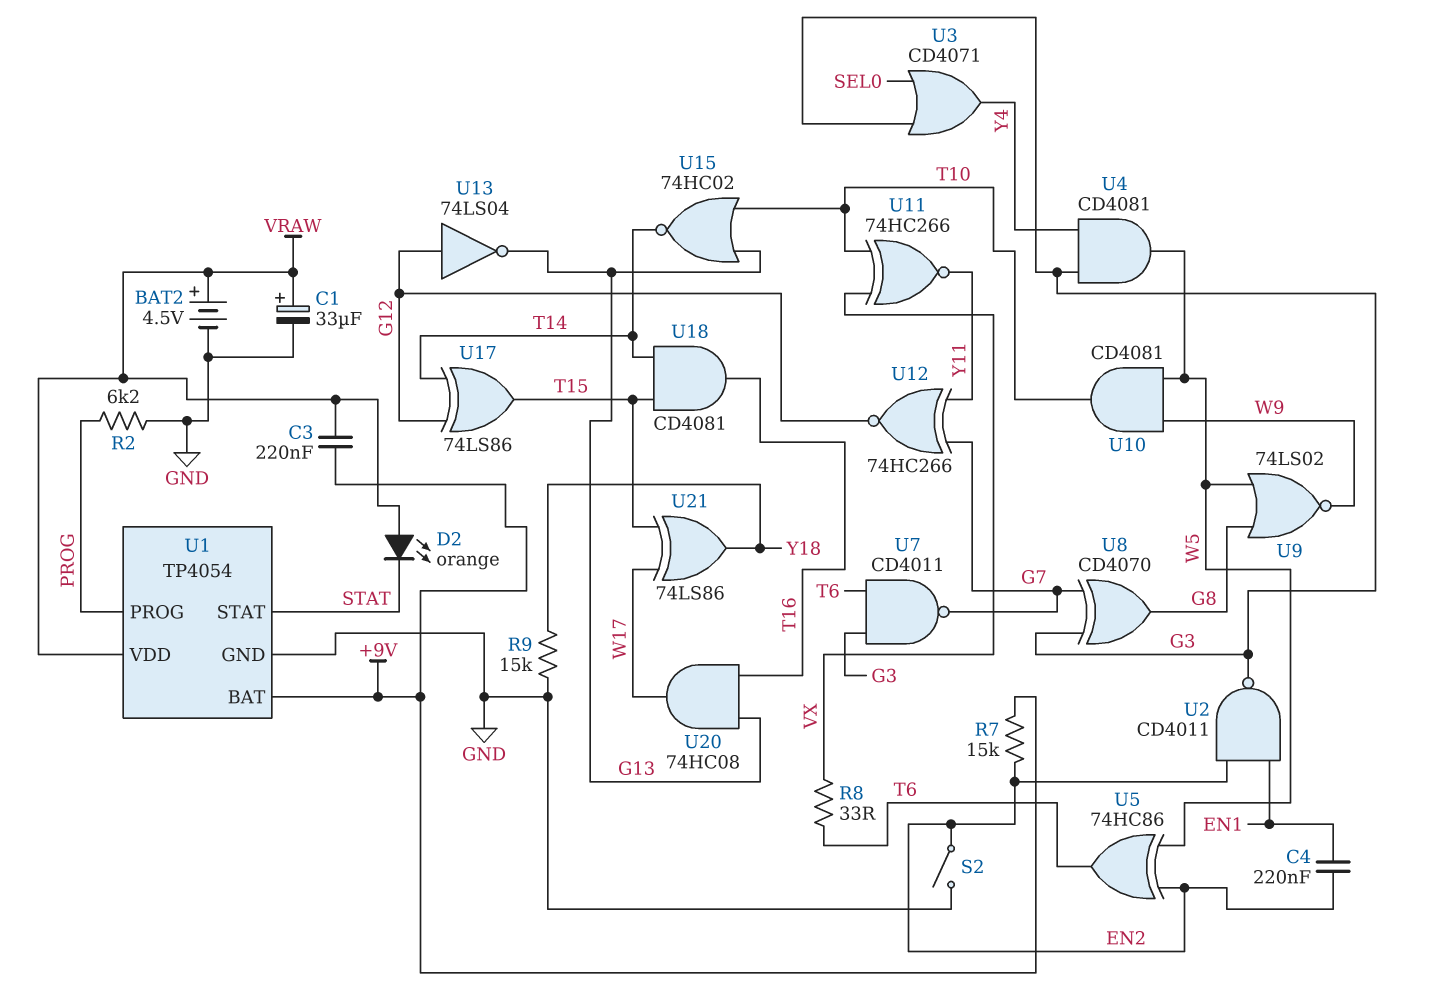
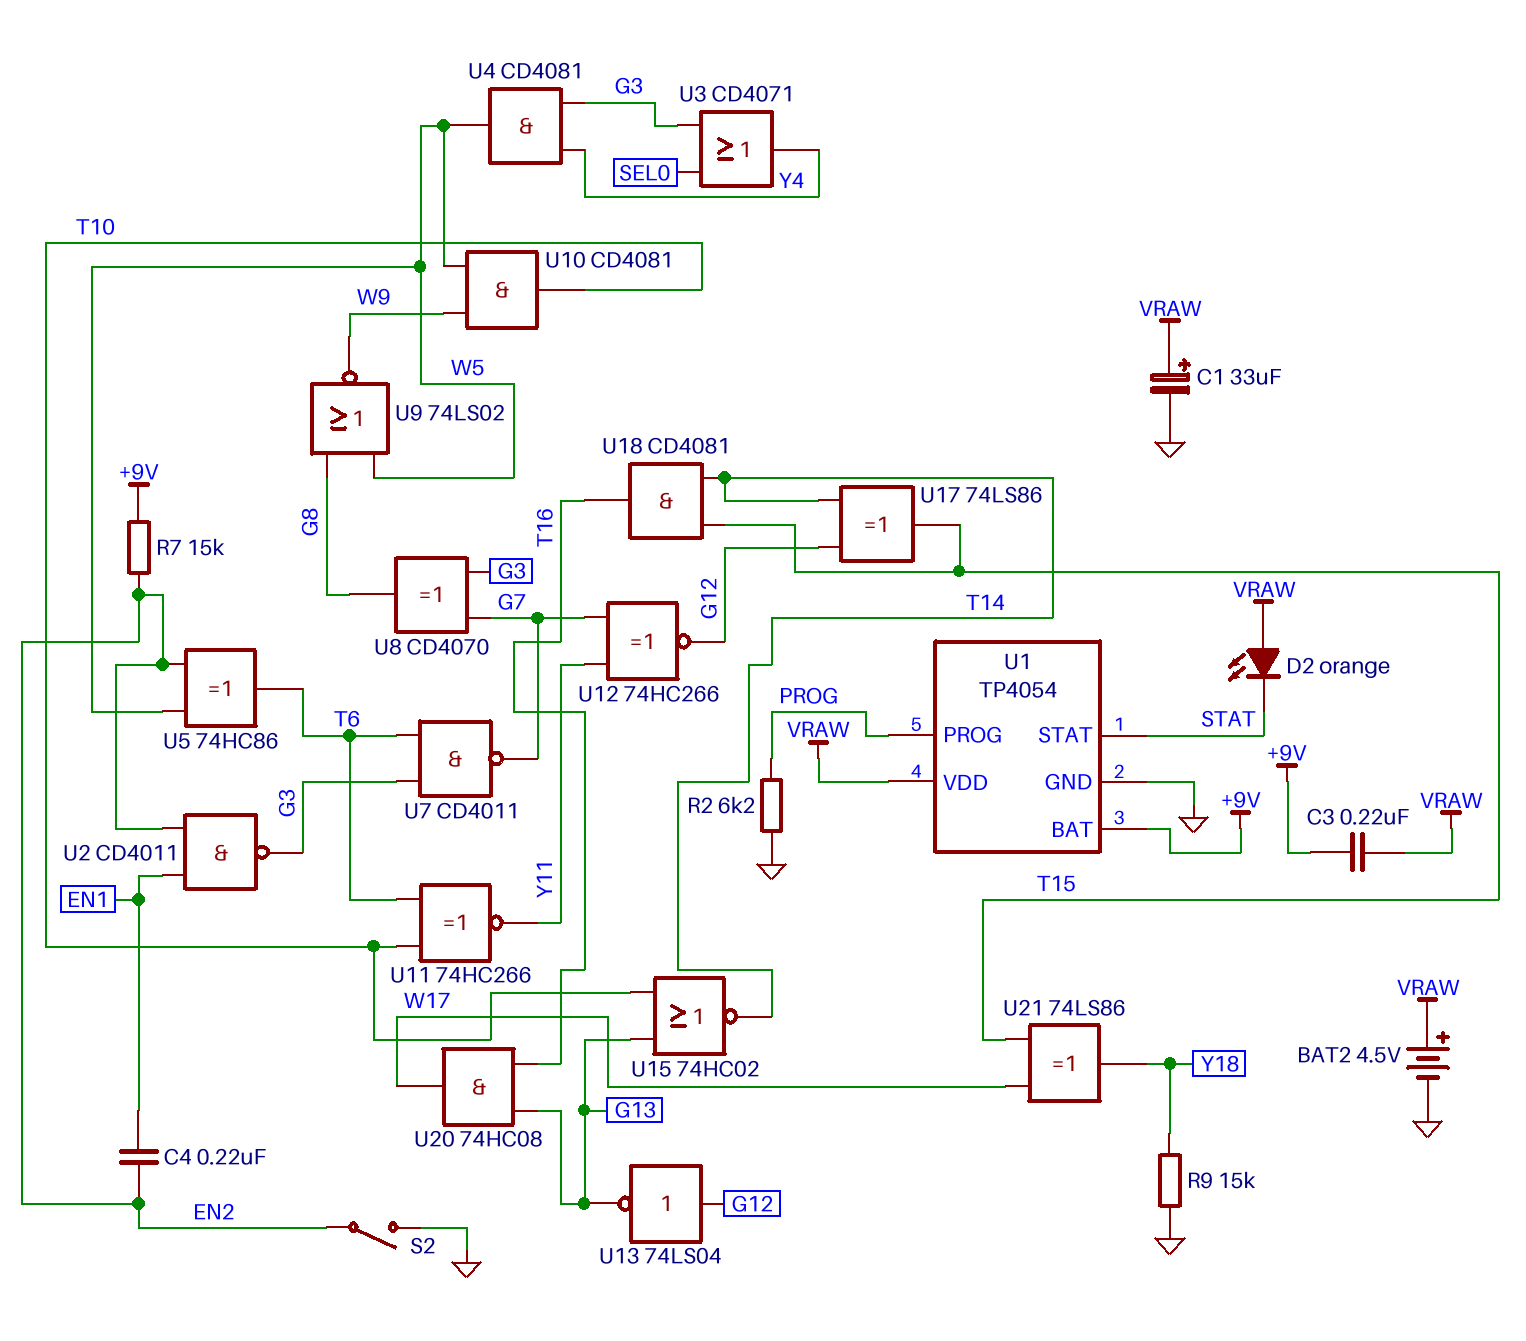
R8: 33 (T6, VX) -> none
U11: XNOR 74HC266 (in T10, in VX, out Y11) -> XNOR 74HC266 (in T6, in T10, out Y11)

